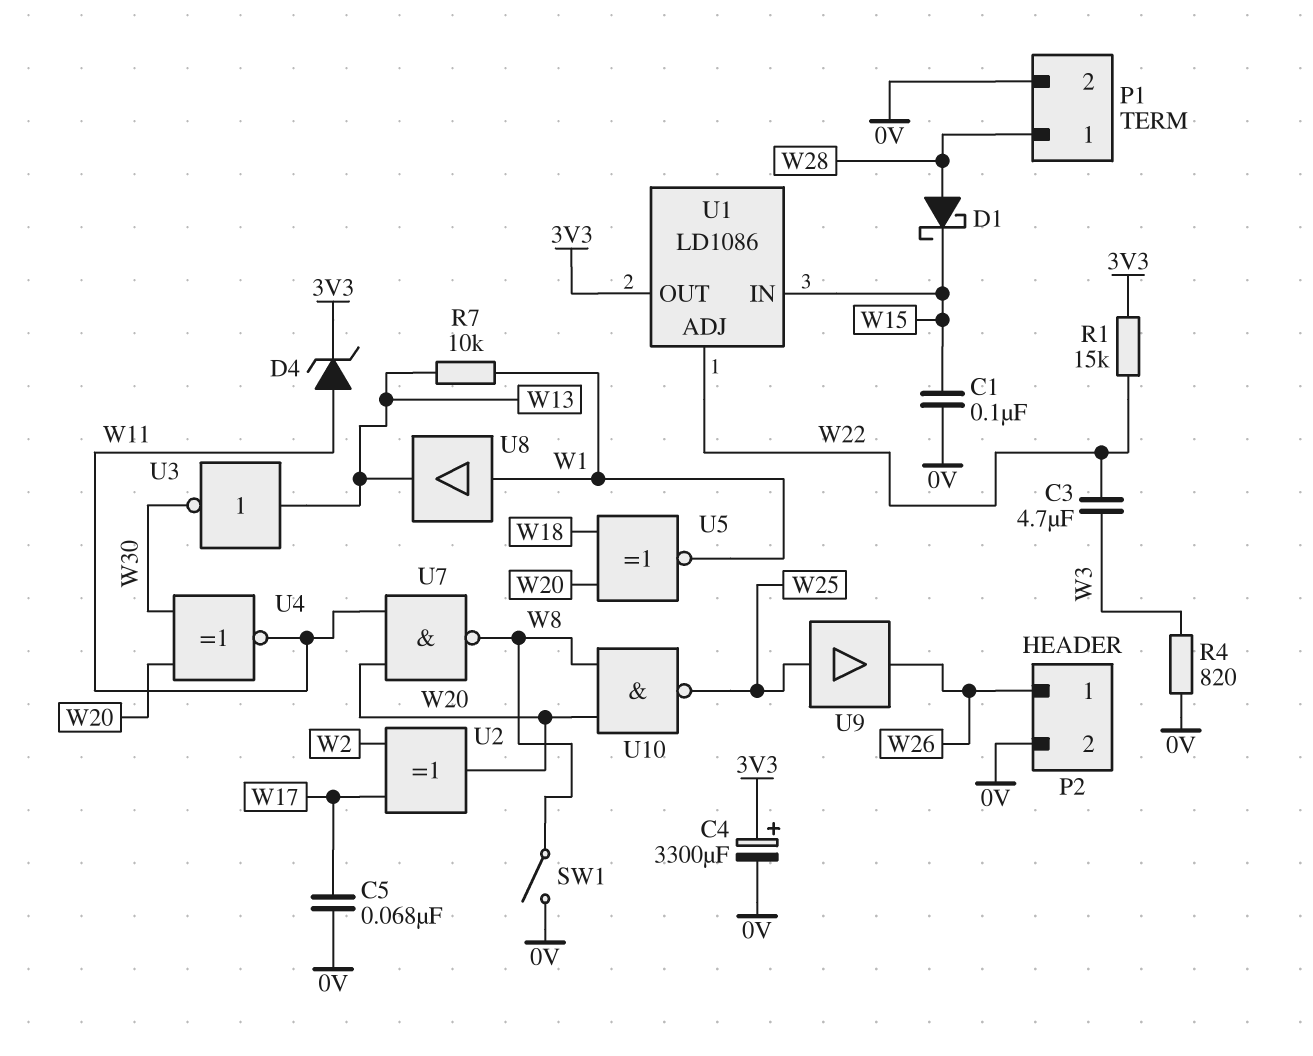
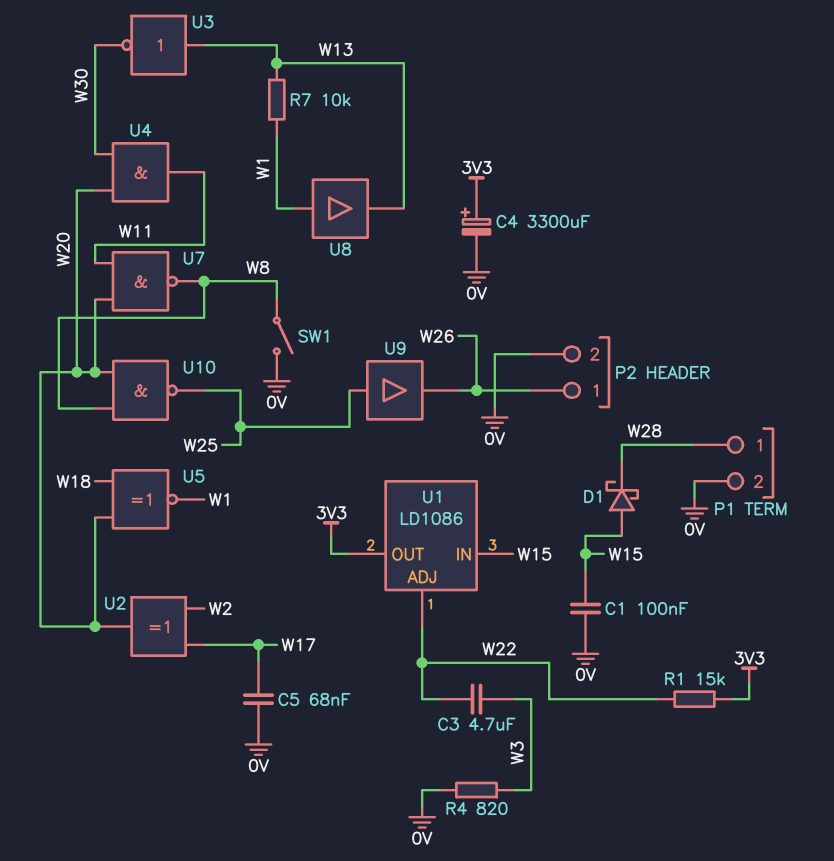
D1: schottky (A W28, K W15) -> schottky (A W15, K W28)
D4: zener (A W11, K 3V3) -> none
U4: XNOR (in W20, in W30, out W11) -> AND (in W20, in W30, out W11)

